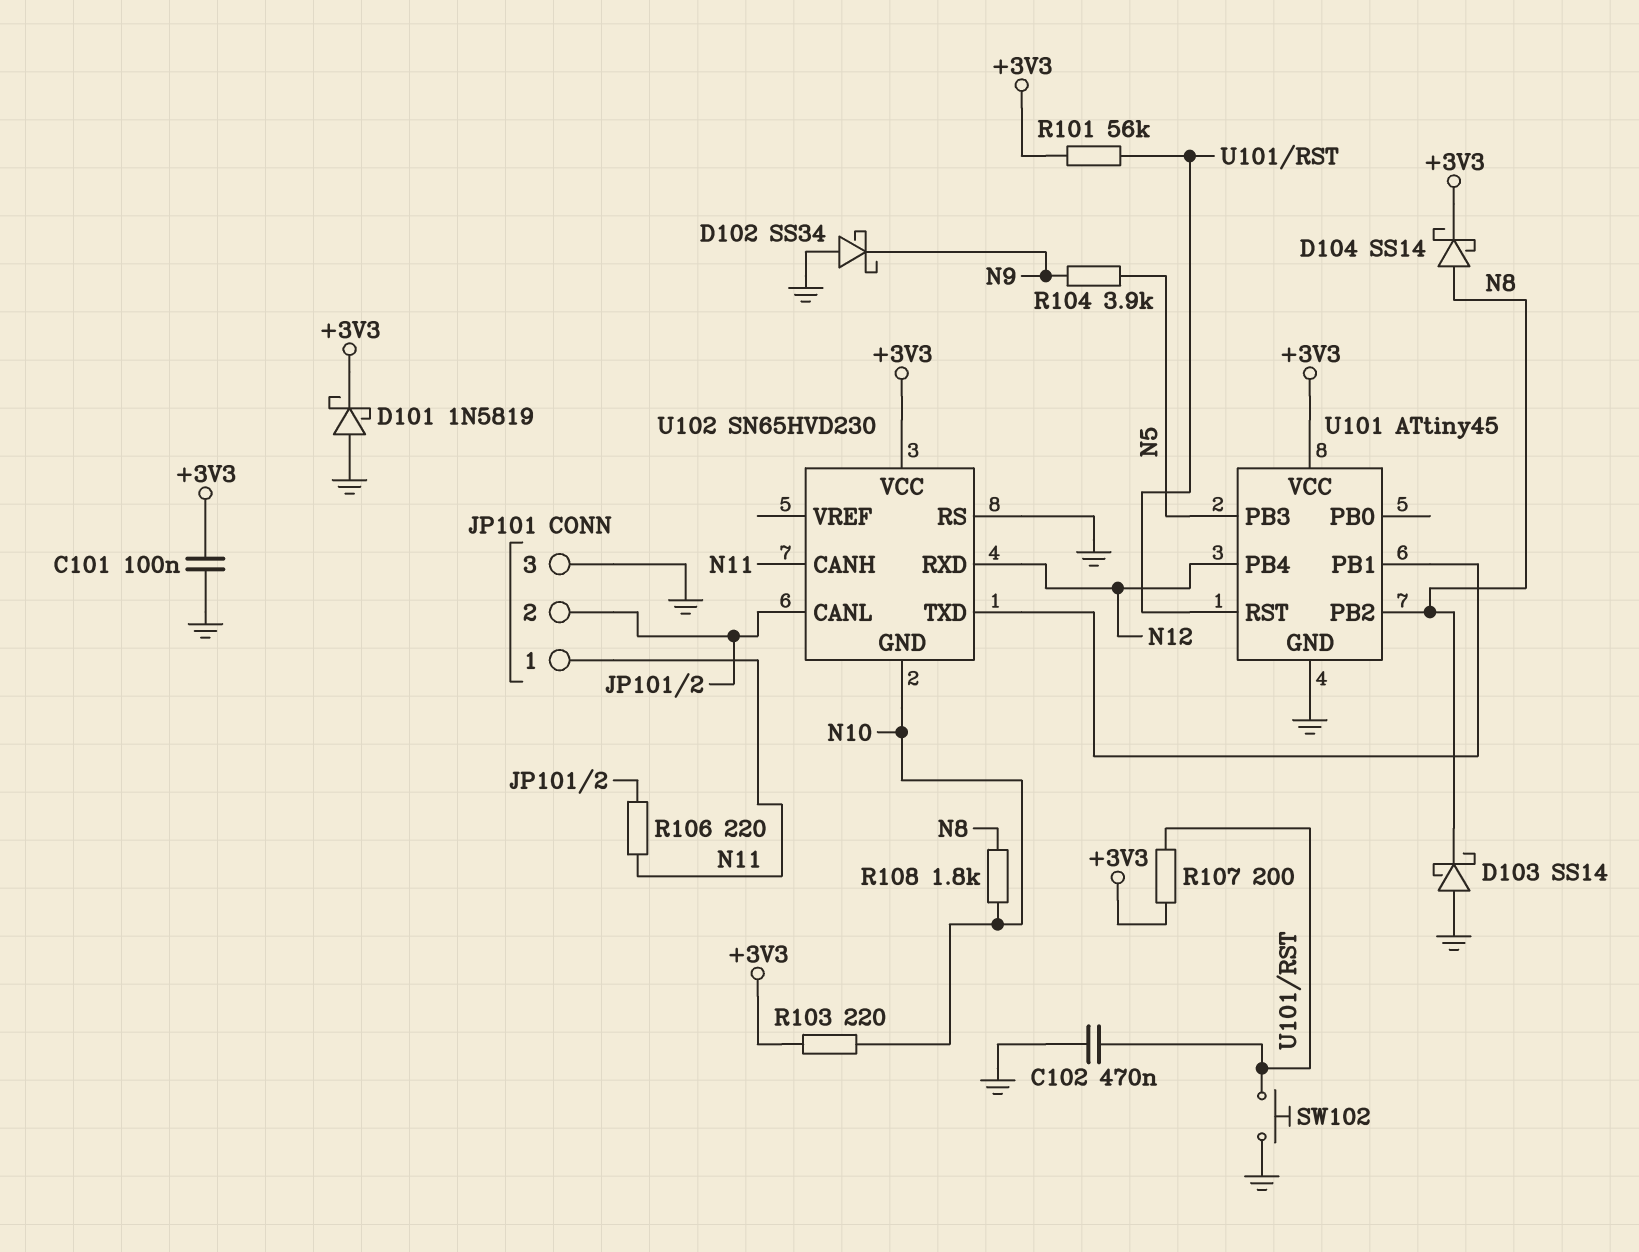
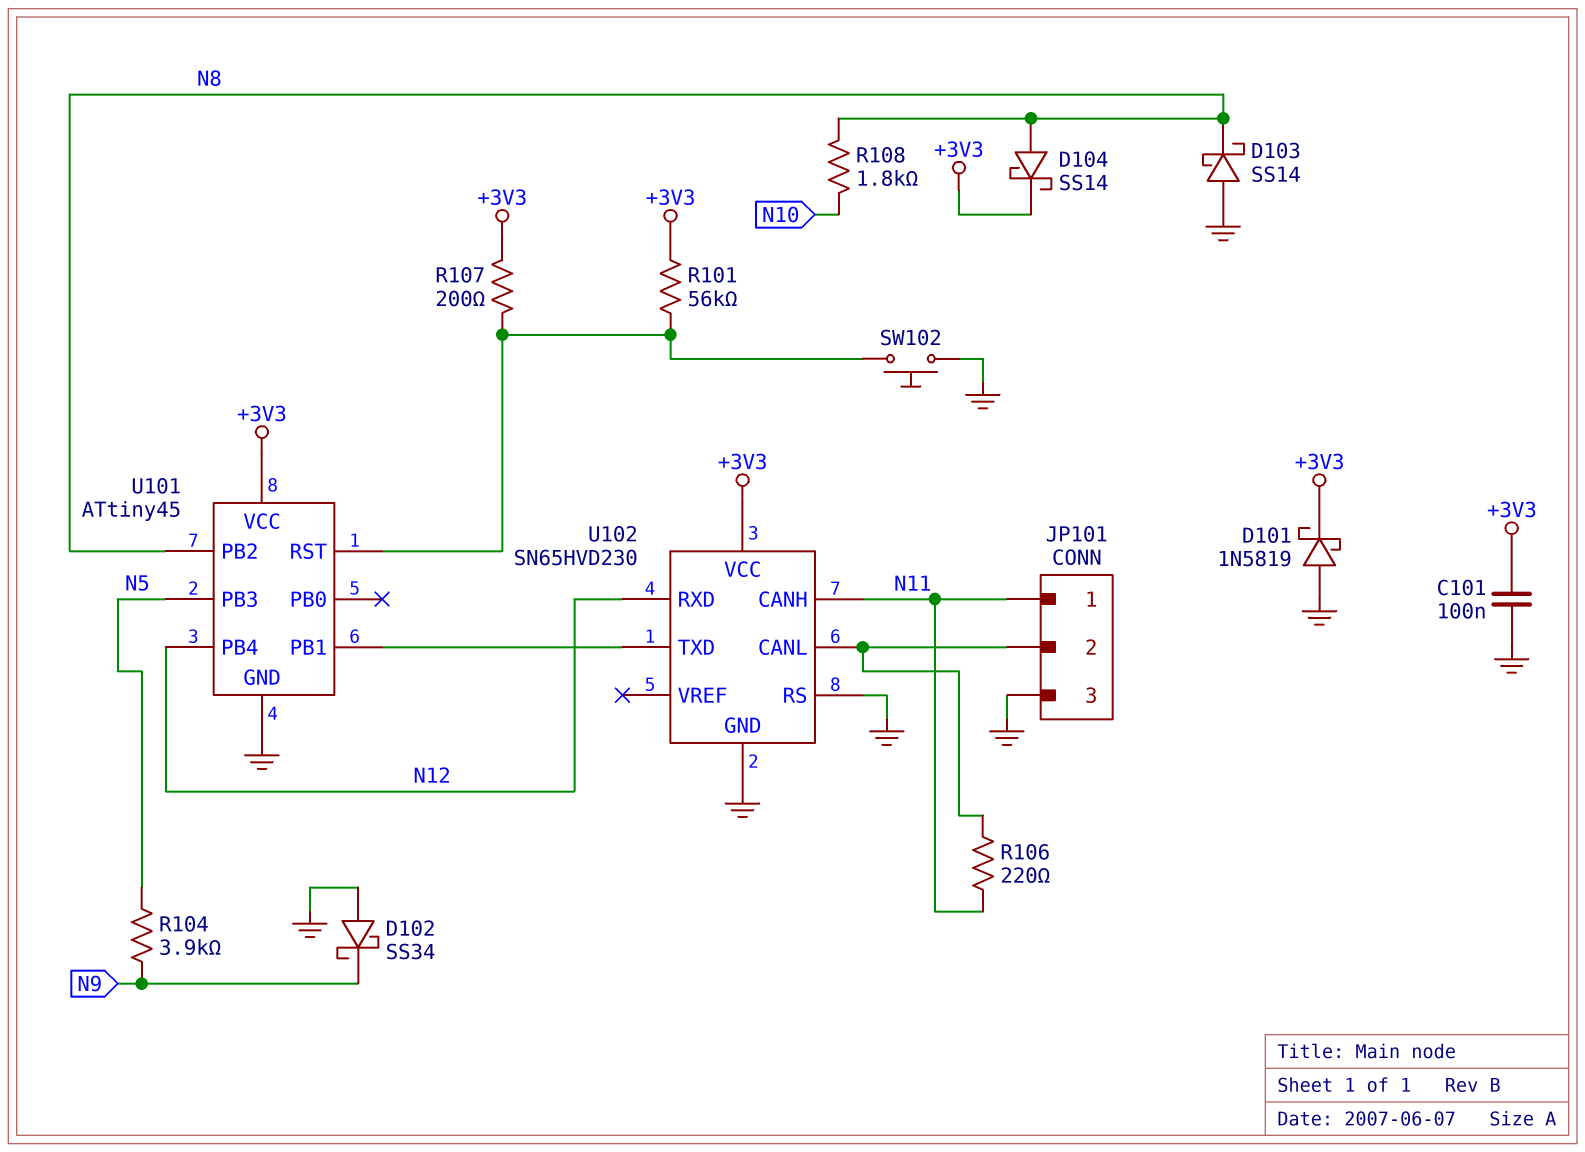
C102: 470nF (GND, U101/RST) -> none
R103: 220 (+3V3, N10) -> none
U102 pin GND: N10 -> GND

